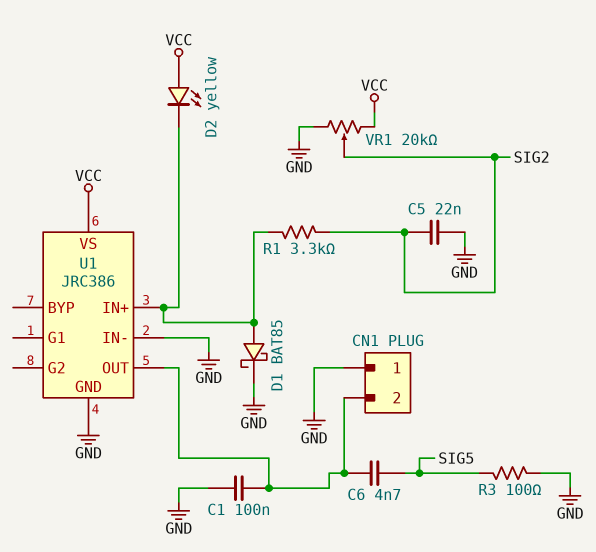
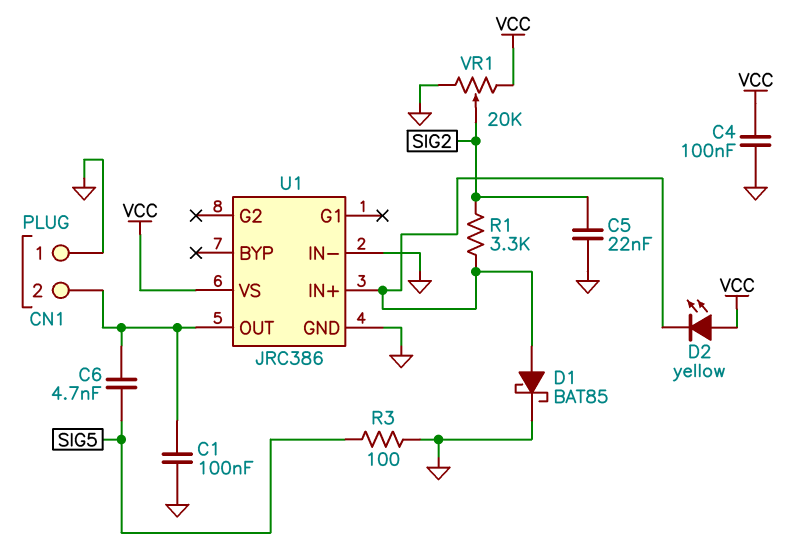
C4: none -> 100nF (GND, VCC)

